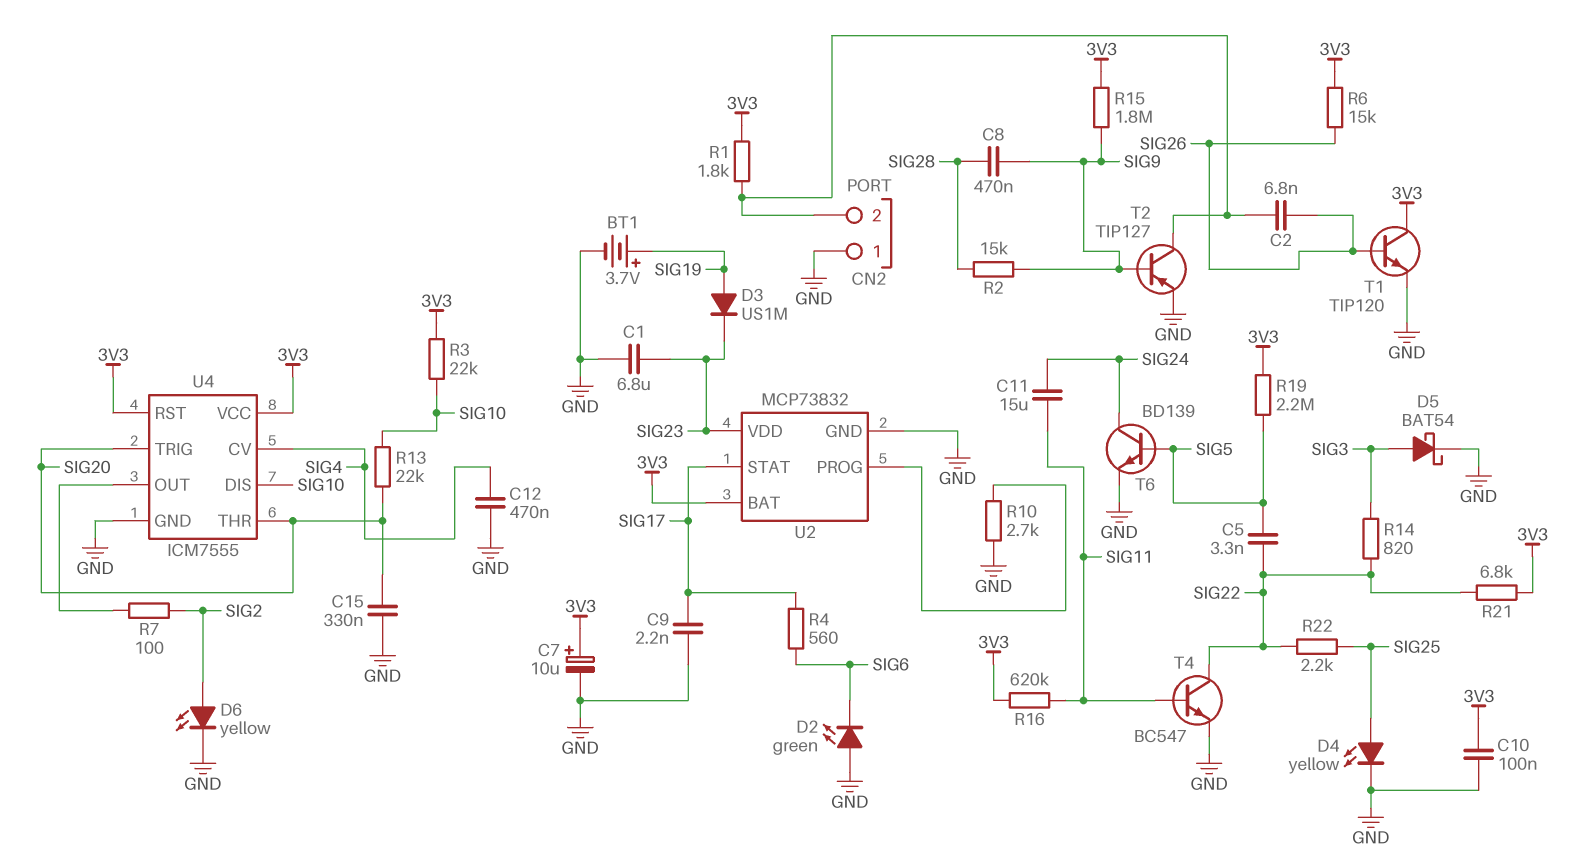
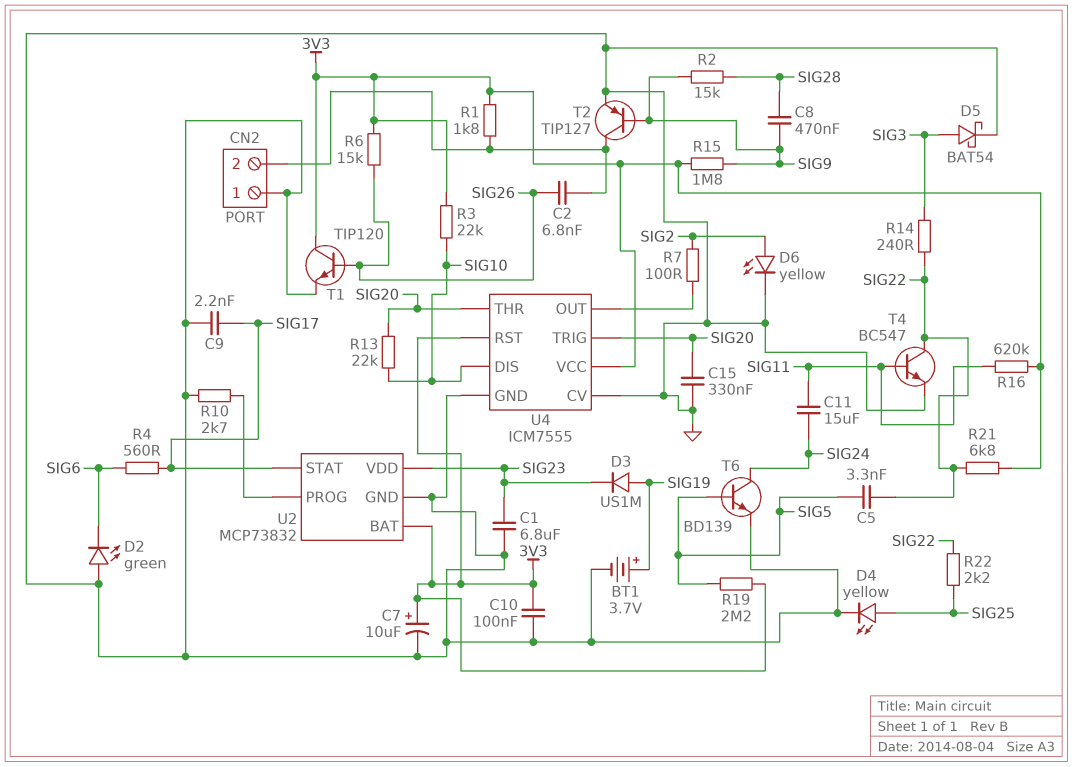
C12: 470nF (GND, SIG4) -> none
R14: 820 (SIG3, SIG22) -> 240 (SIG3, SIG22)
U4 pin CV: SIG4 -> GND

